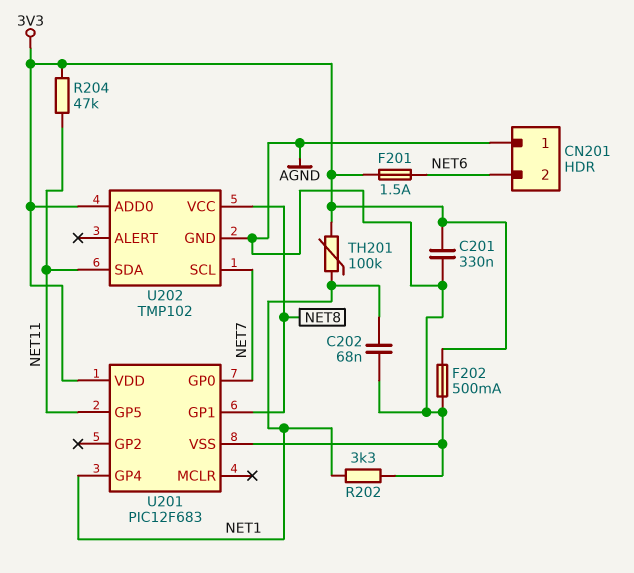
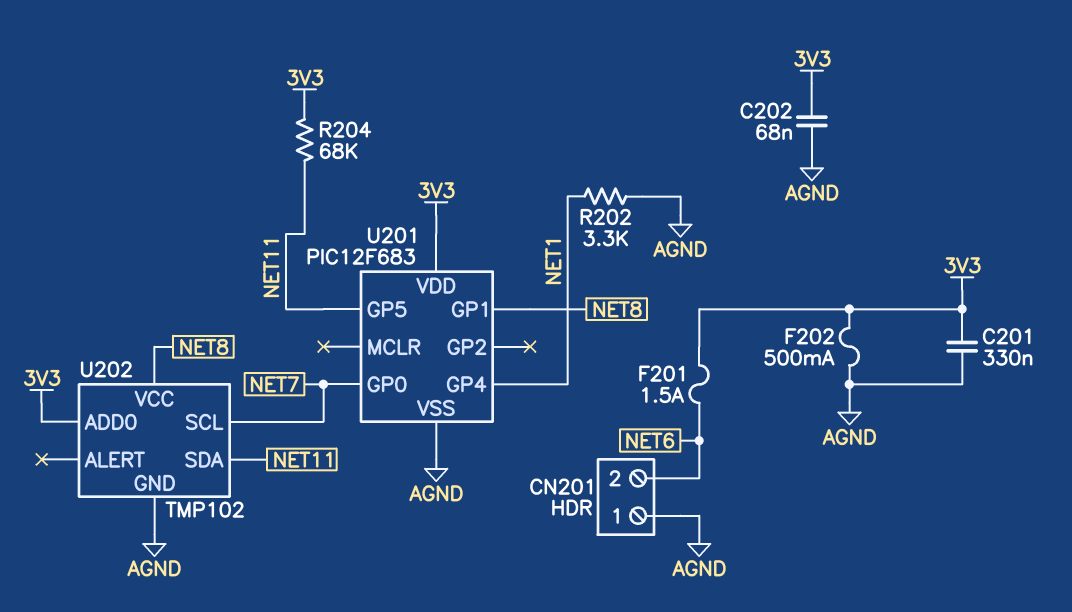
C202: 68nF (AGND, NET1) -> 68nF (3V3, AGND)
R204: 47k (3V3, NET11) -> 68k (3V3, NET11)
TH201: 100k (3V3, NET1) -> none

